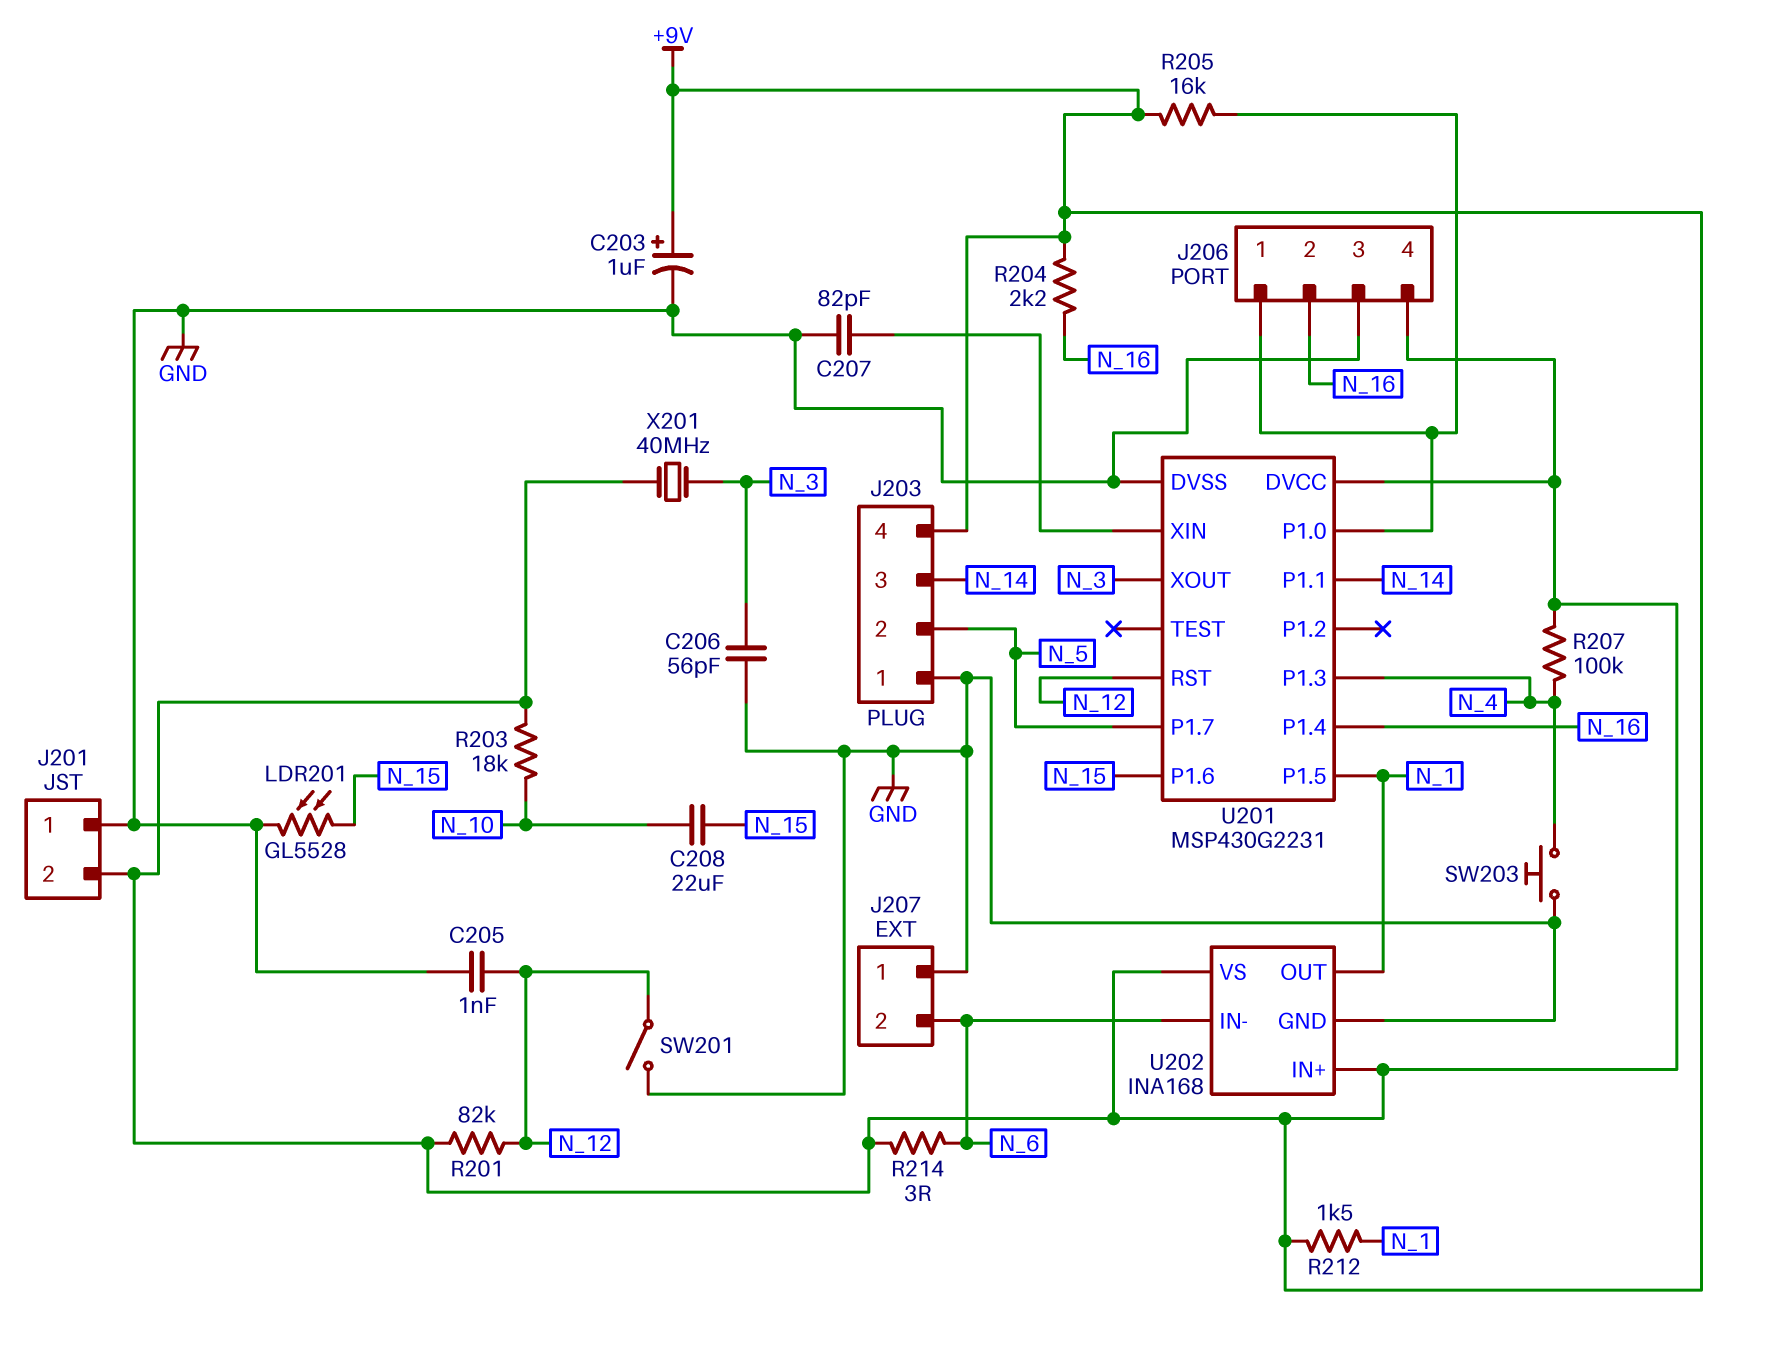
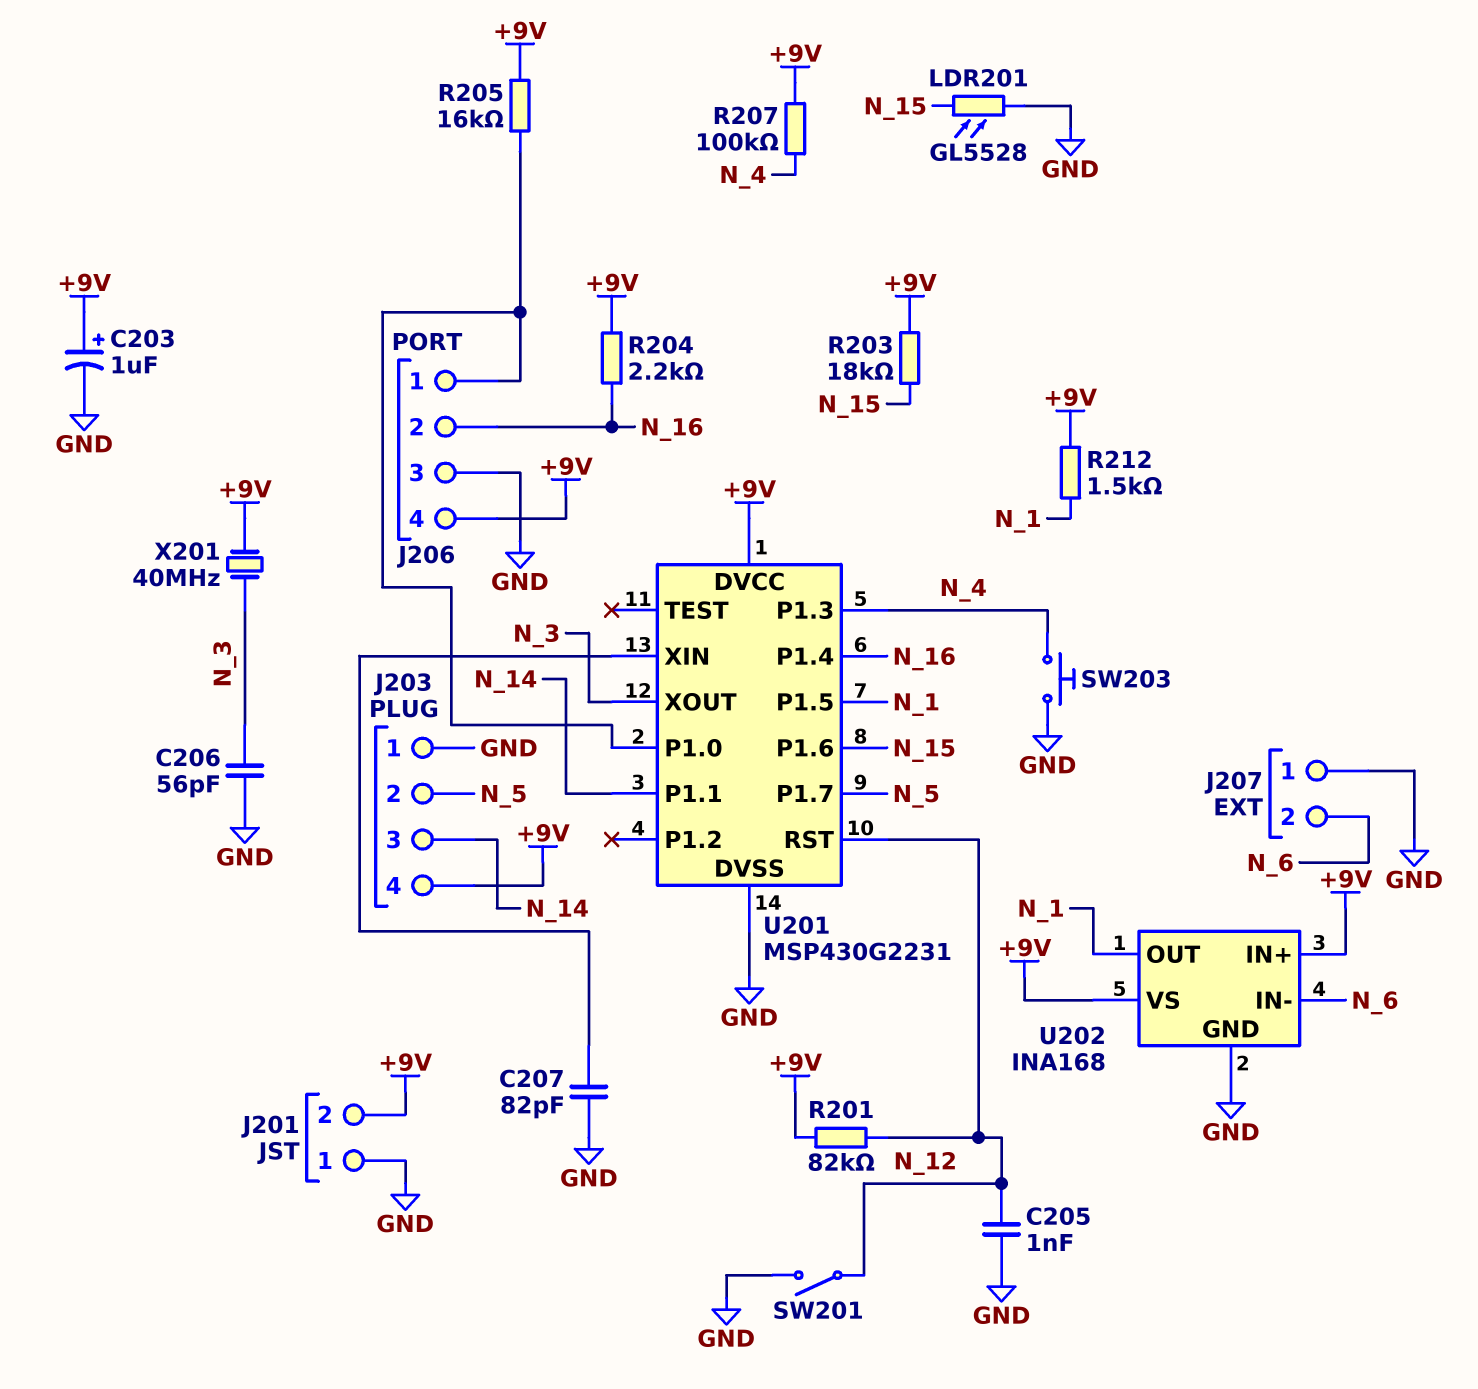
C208: 22uF (N_10, N_15) -> none
R203: 18k (+9V, N_10) -> 18k (+9V, N_15)
R214: 3 (+9V, N_6) -> none

